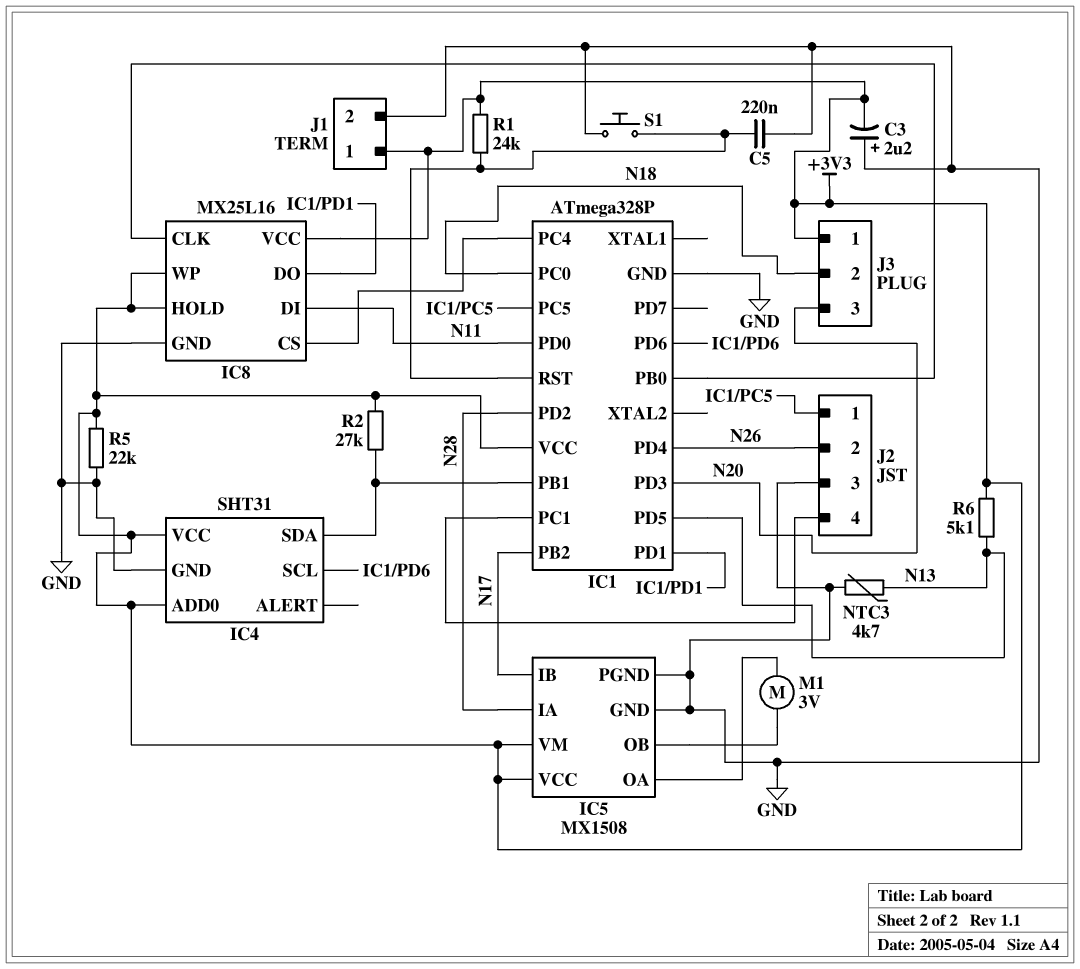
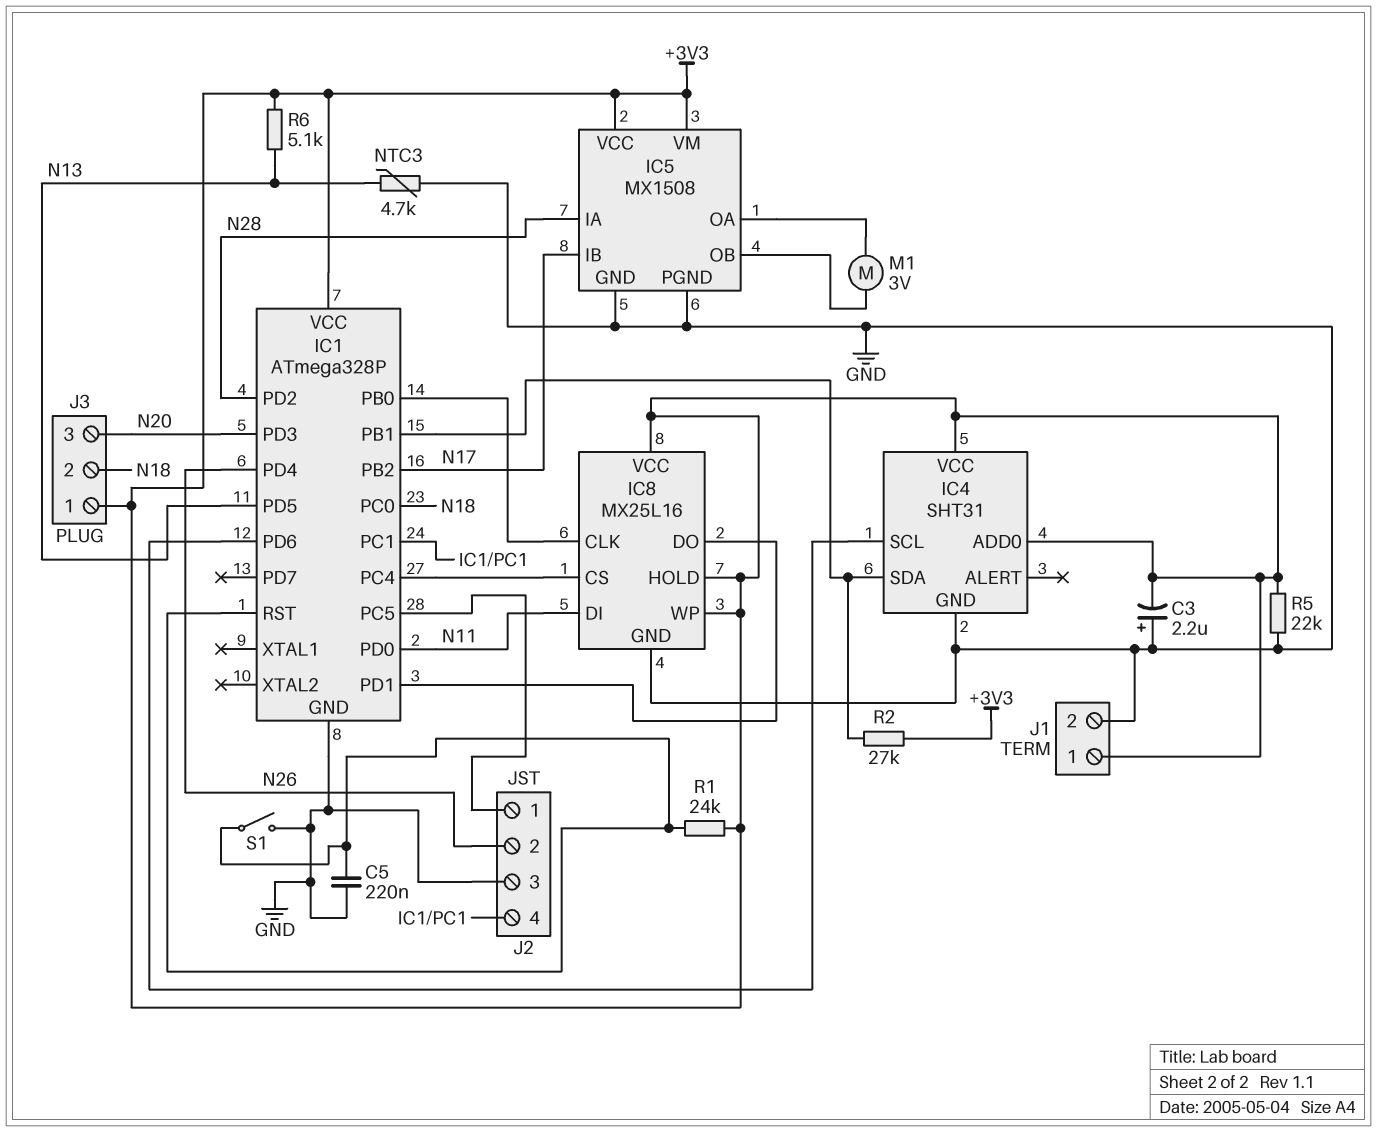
S1: button (GND, IC1/RST) -> switch (GND, IC1/RST)

